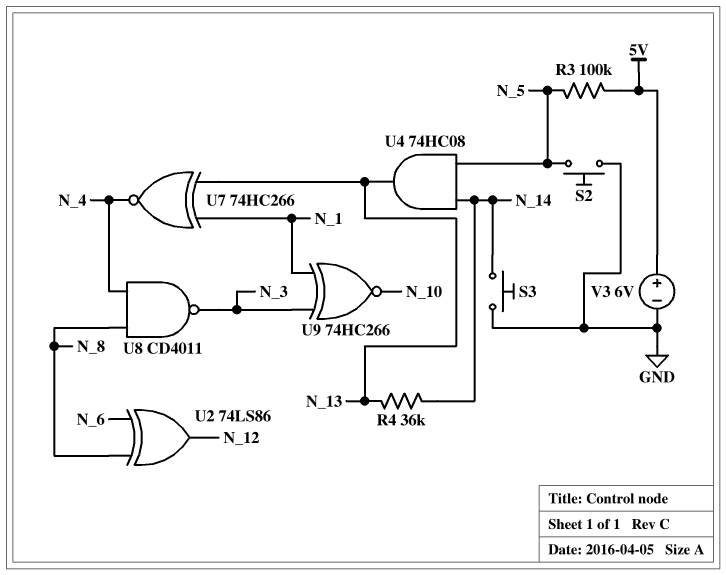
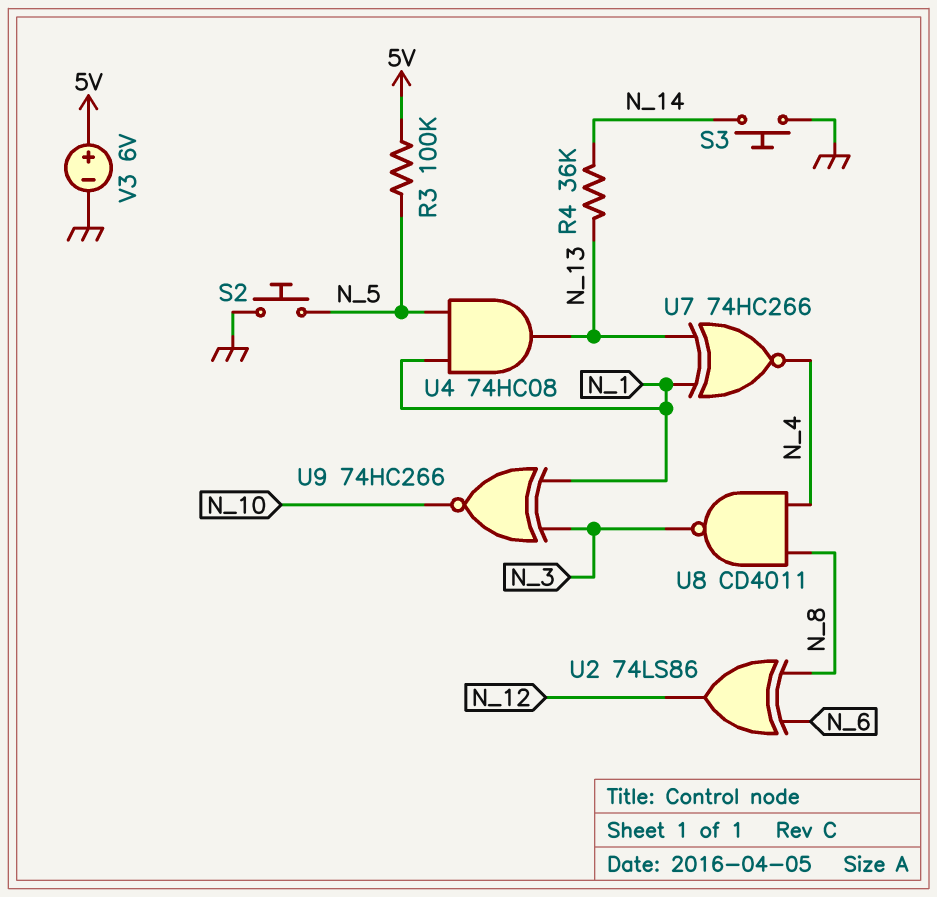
U4: AND 74HC08 (in N_5, in N_14, out N_13) -> AND 74HC08 (in N_1, in N_5, out N_13)

